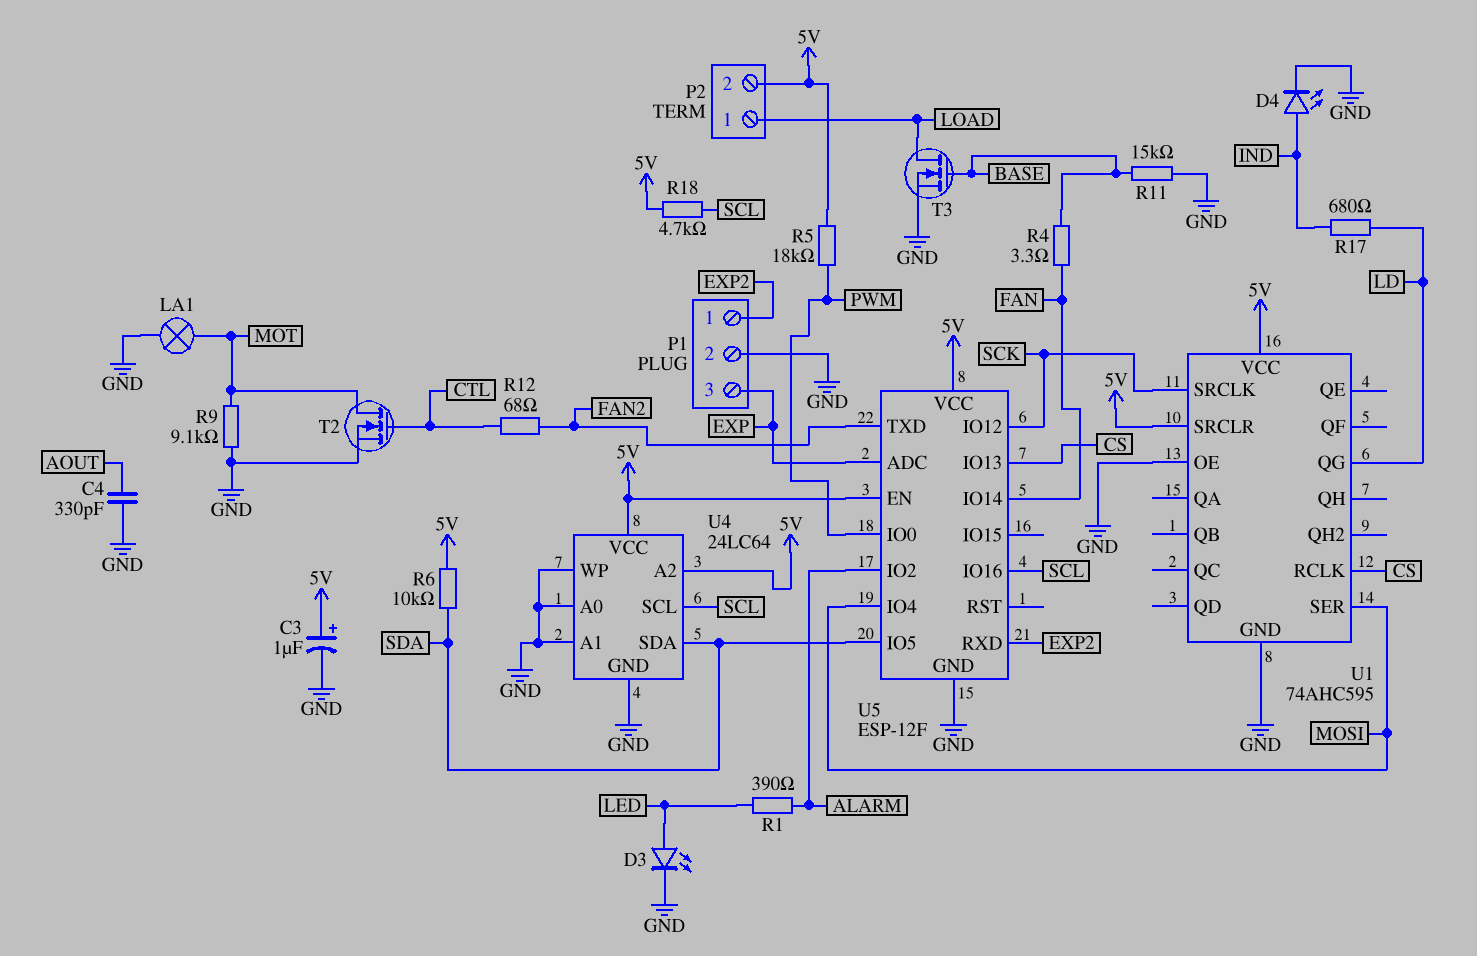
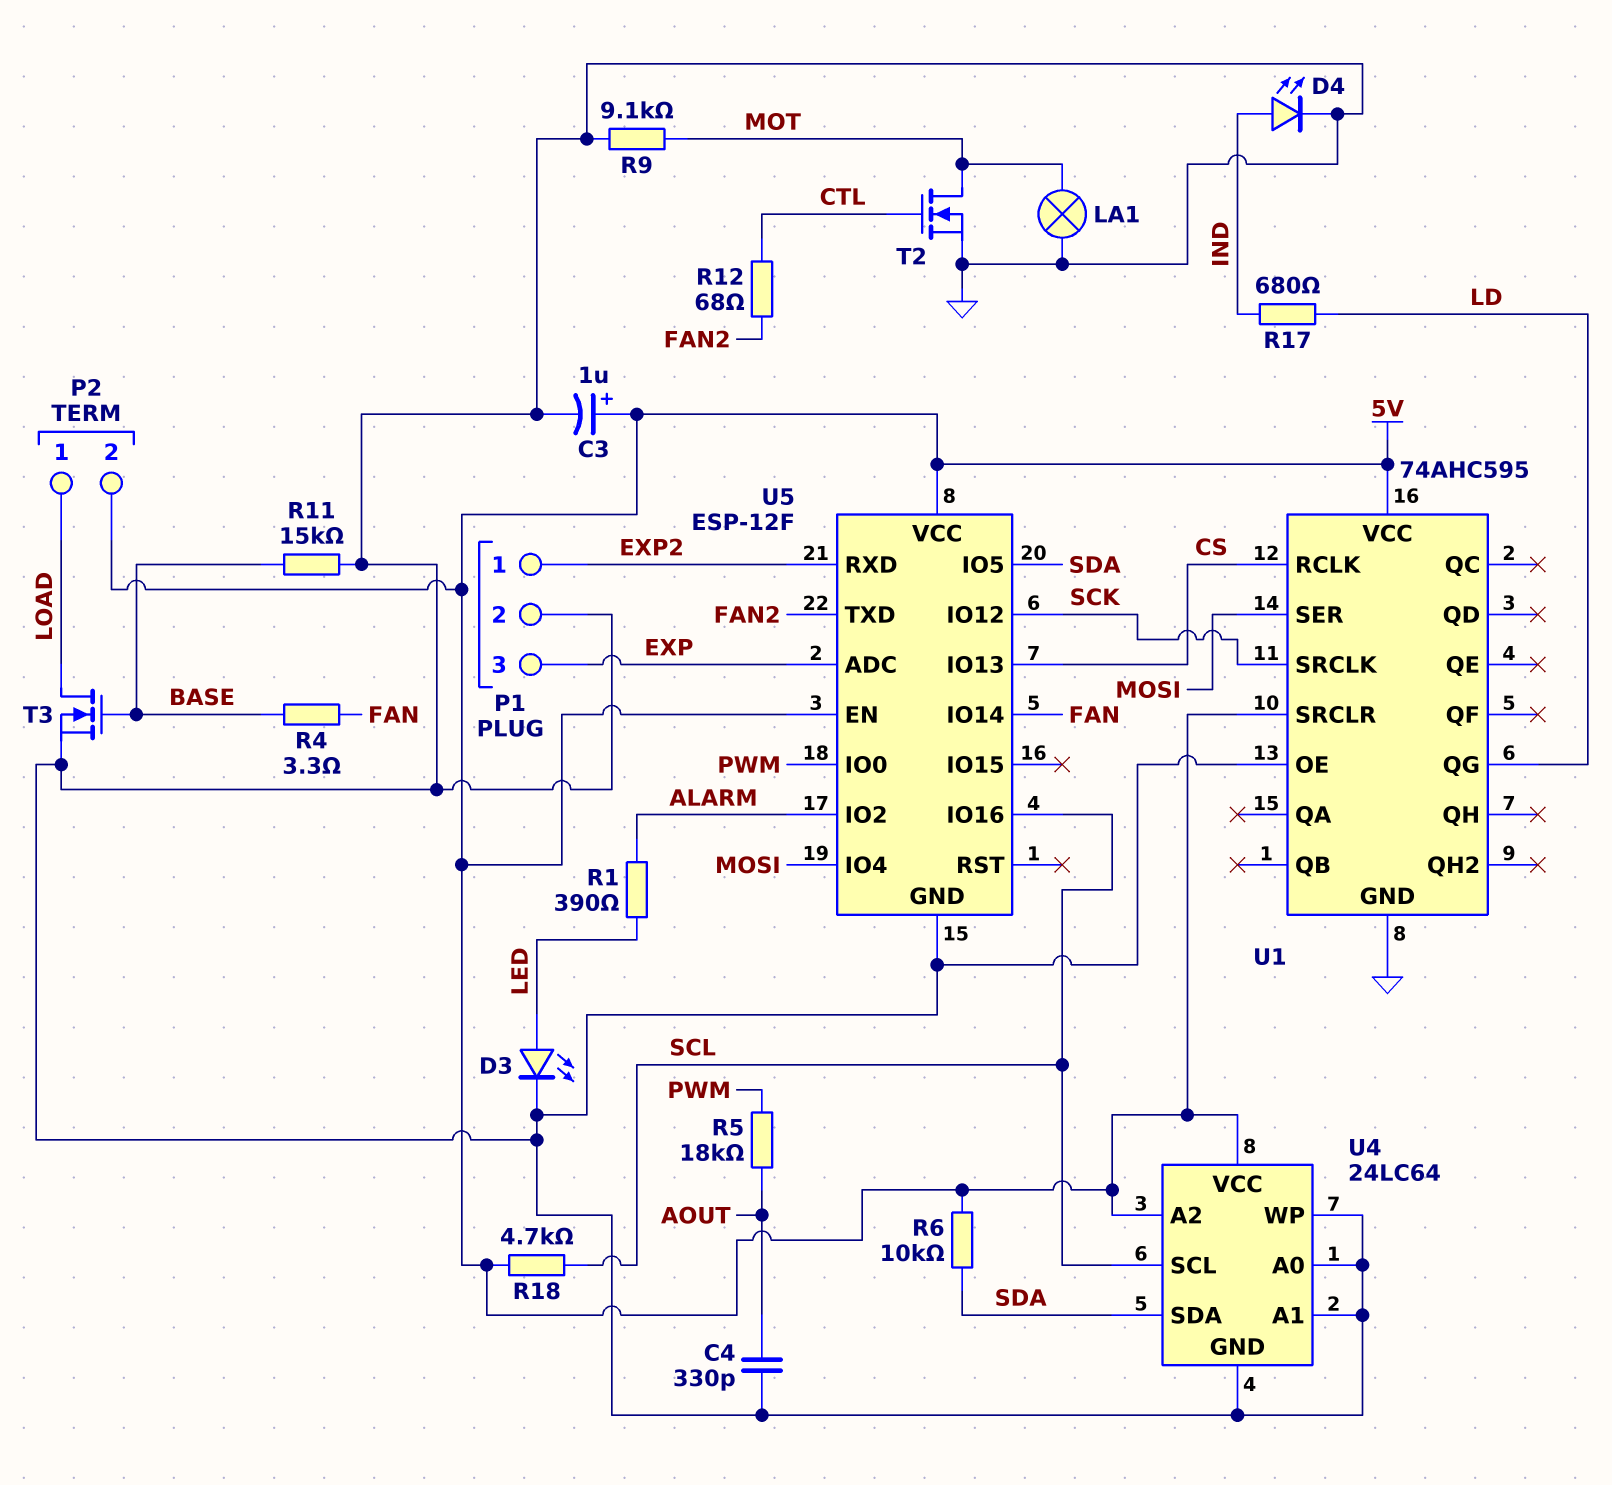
R5: 18k (5V, PWM) -> 18k (AOUT, PWM)

